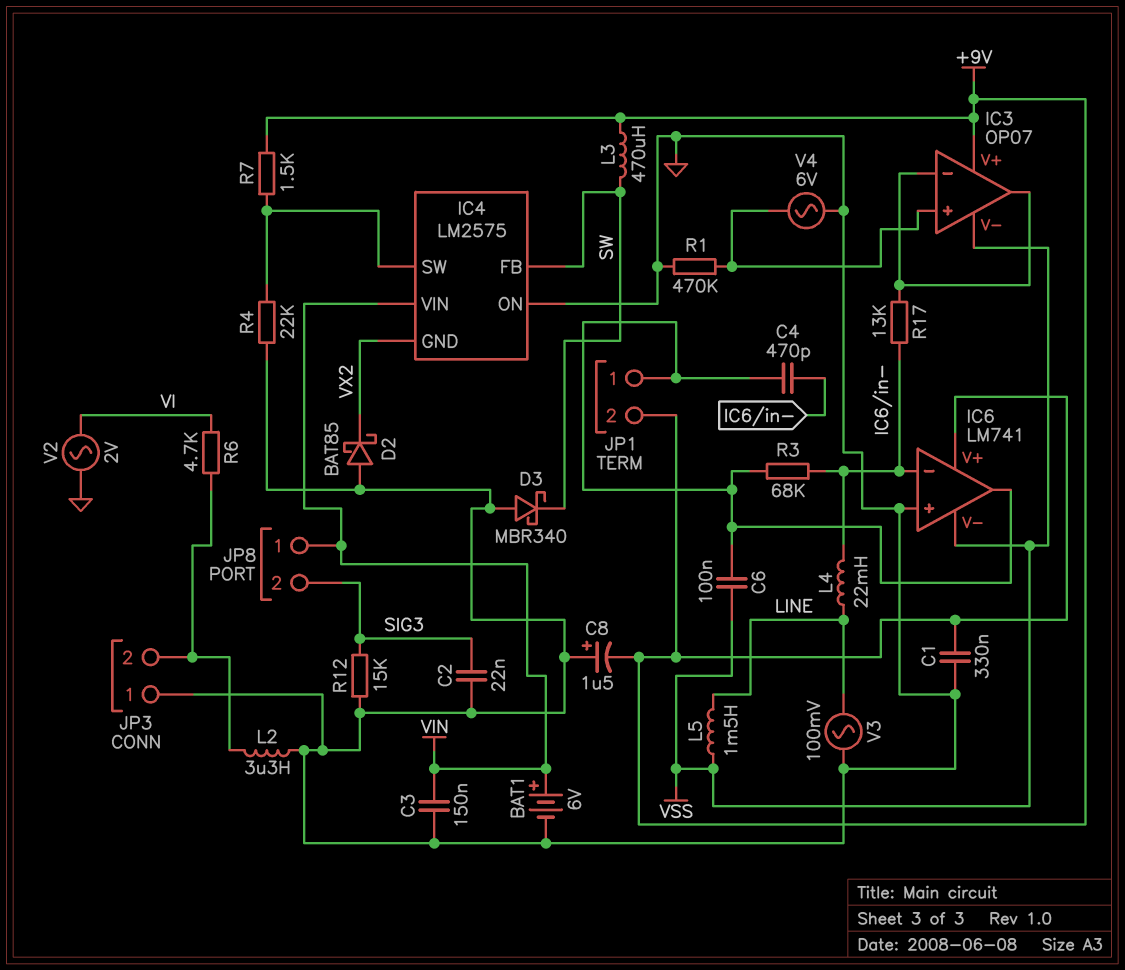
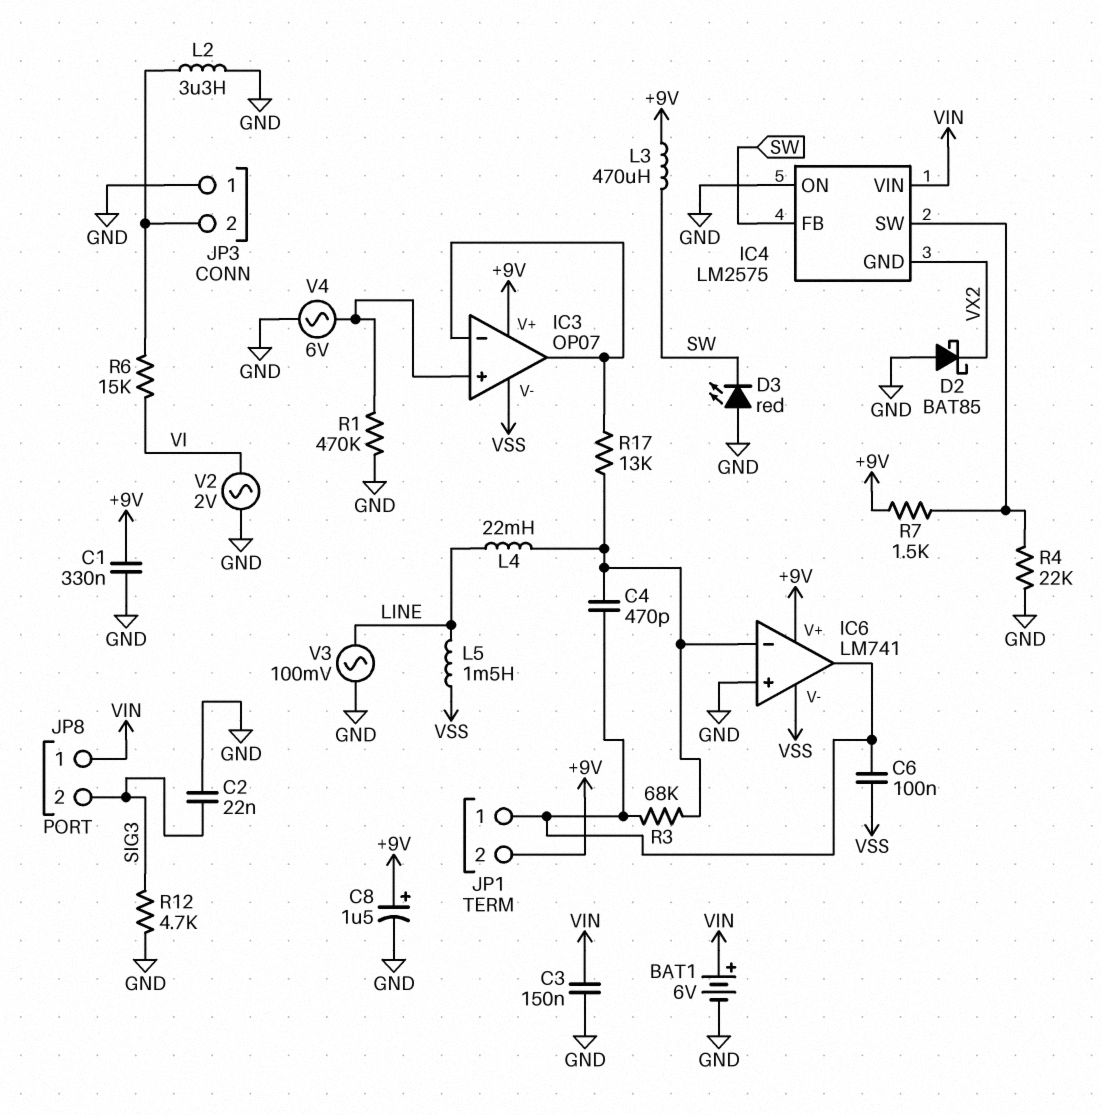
C8: 1.5uF (plus GND, minus +9V) -> 1.5uF (plus +9V, minus GND)
D3: schottky MBR340 (A GND, K SW) -> LED red (A GND, K SW)
R6: 4.7k (JP3/2, VI) -> 15k (JP3/2, VI)
R12: 15k (GND, SIG3) -> 4.7k (GND, SIG3)

